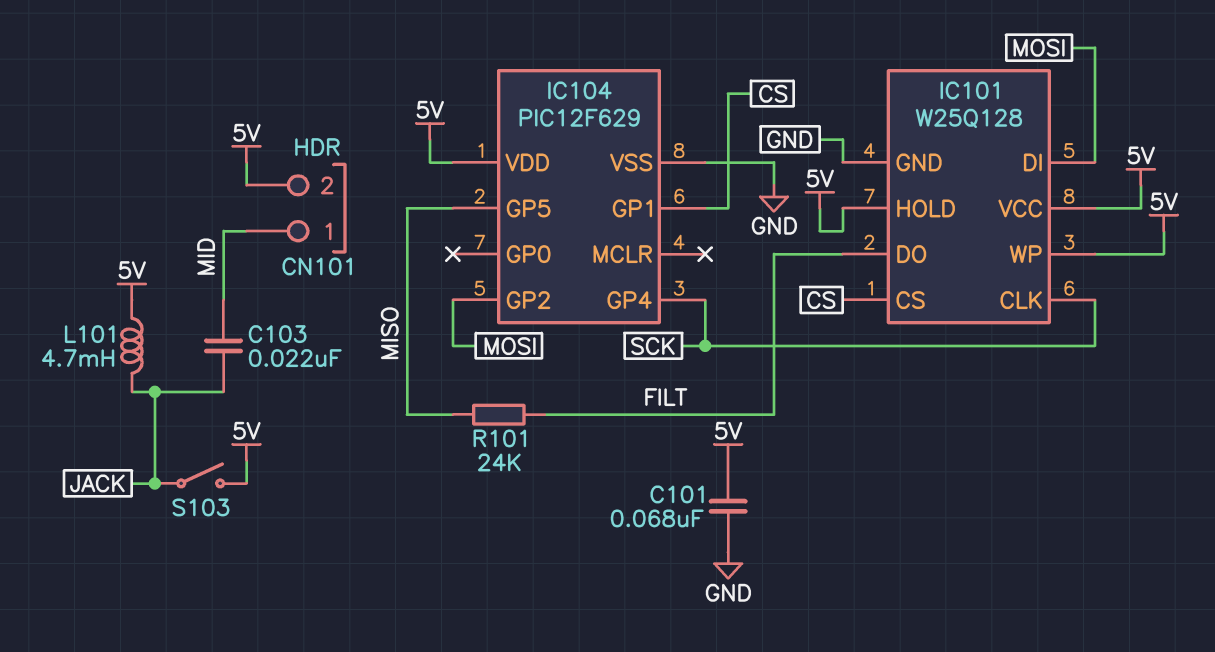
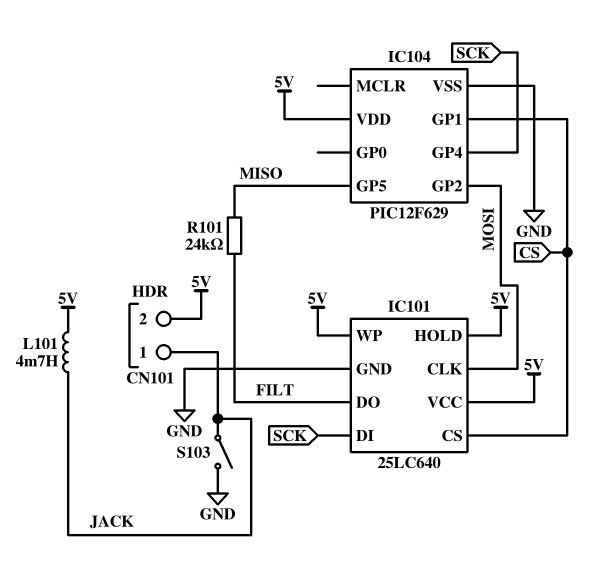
C101: 68nF (5V, GND) -> none
C103: 22nF (JACK, MID) -> none
CN101 pin 1: MID -> JACK
IC101: W25Q128 -> 25LC640
IC101 pin CLK: SCK -> MOSI
IC101 pin DI: MOSI -> SCK
S103: switch (5V, JACK) -> switch (GND, JACK)

